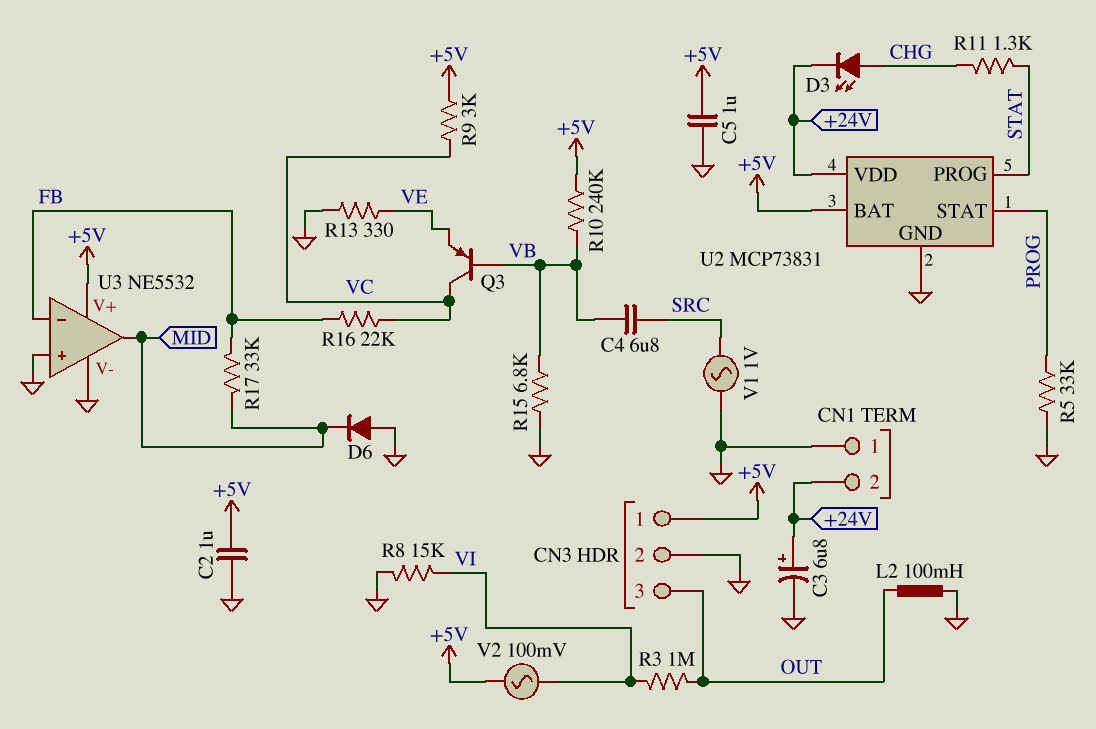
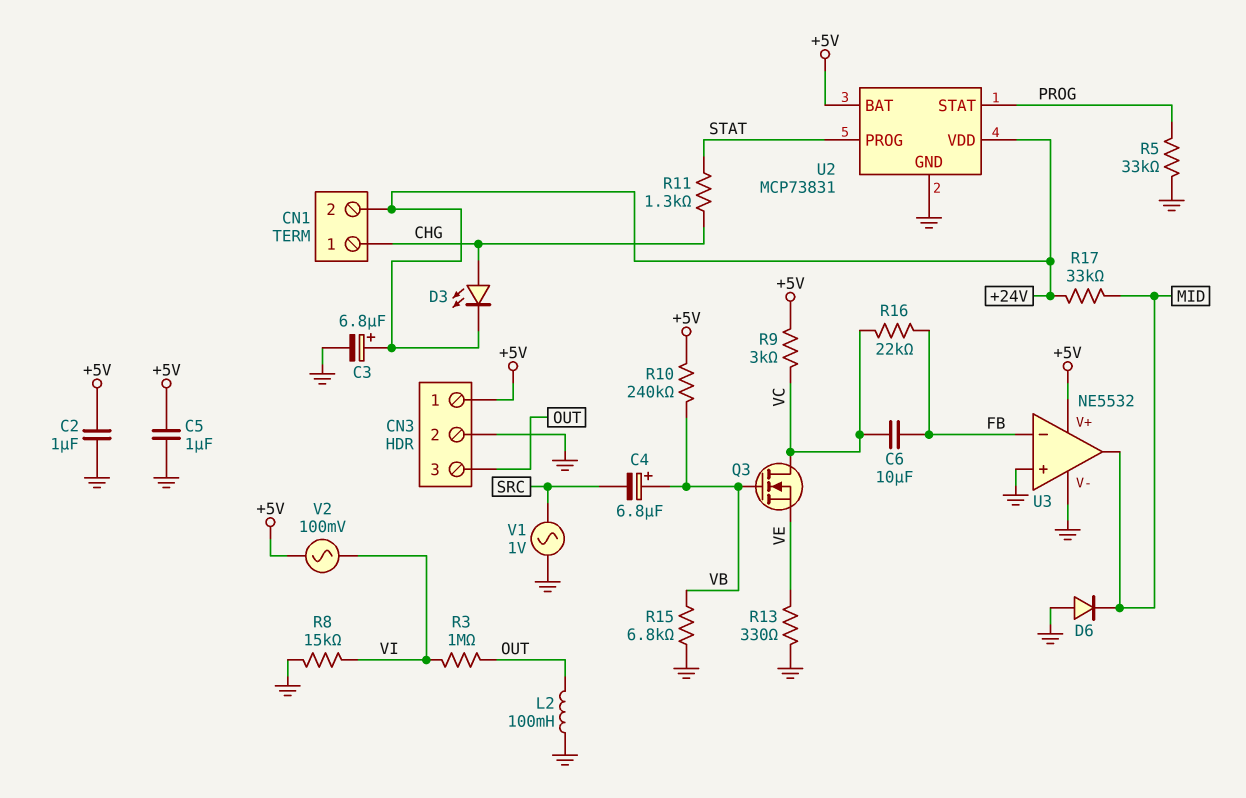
C4: 6.8uF (SRC, VB) -> 6.8uF (plus VB, minus SRC)
C6: none -> 10uF (FB, VC)
CN1 pin 1: GND -> CHG
Q3: PNP (B VB, C VC, E VE) -> NMOS (G VB, D VC, S VE)
R17: 33k (FB, MID) -> 33k (+24V, MID)

